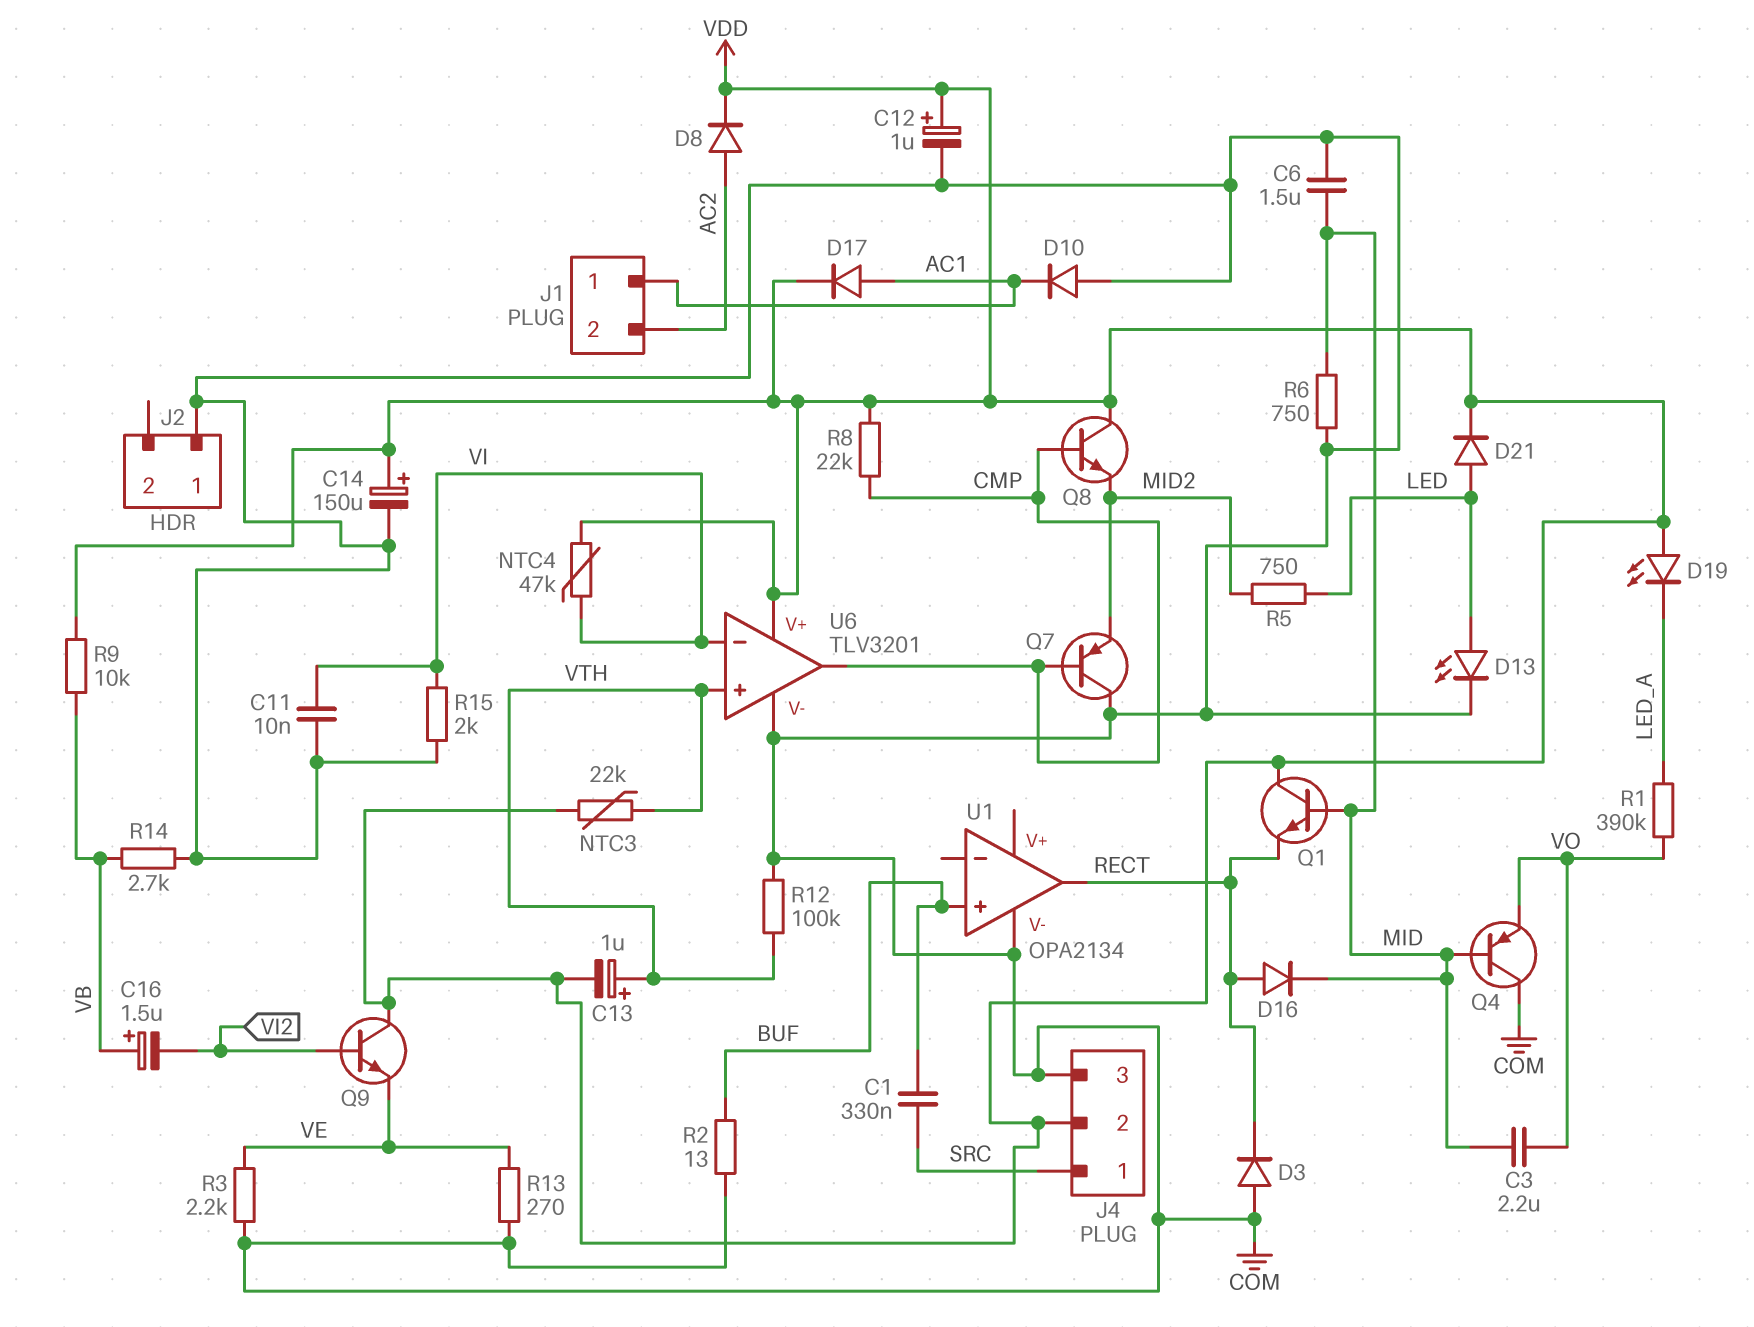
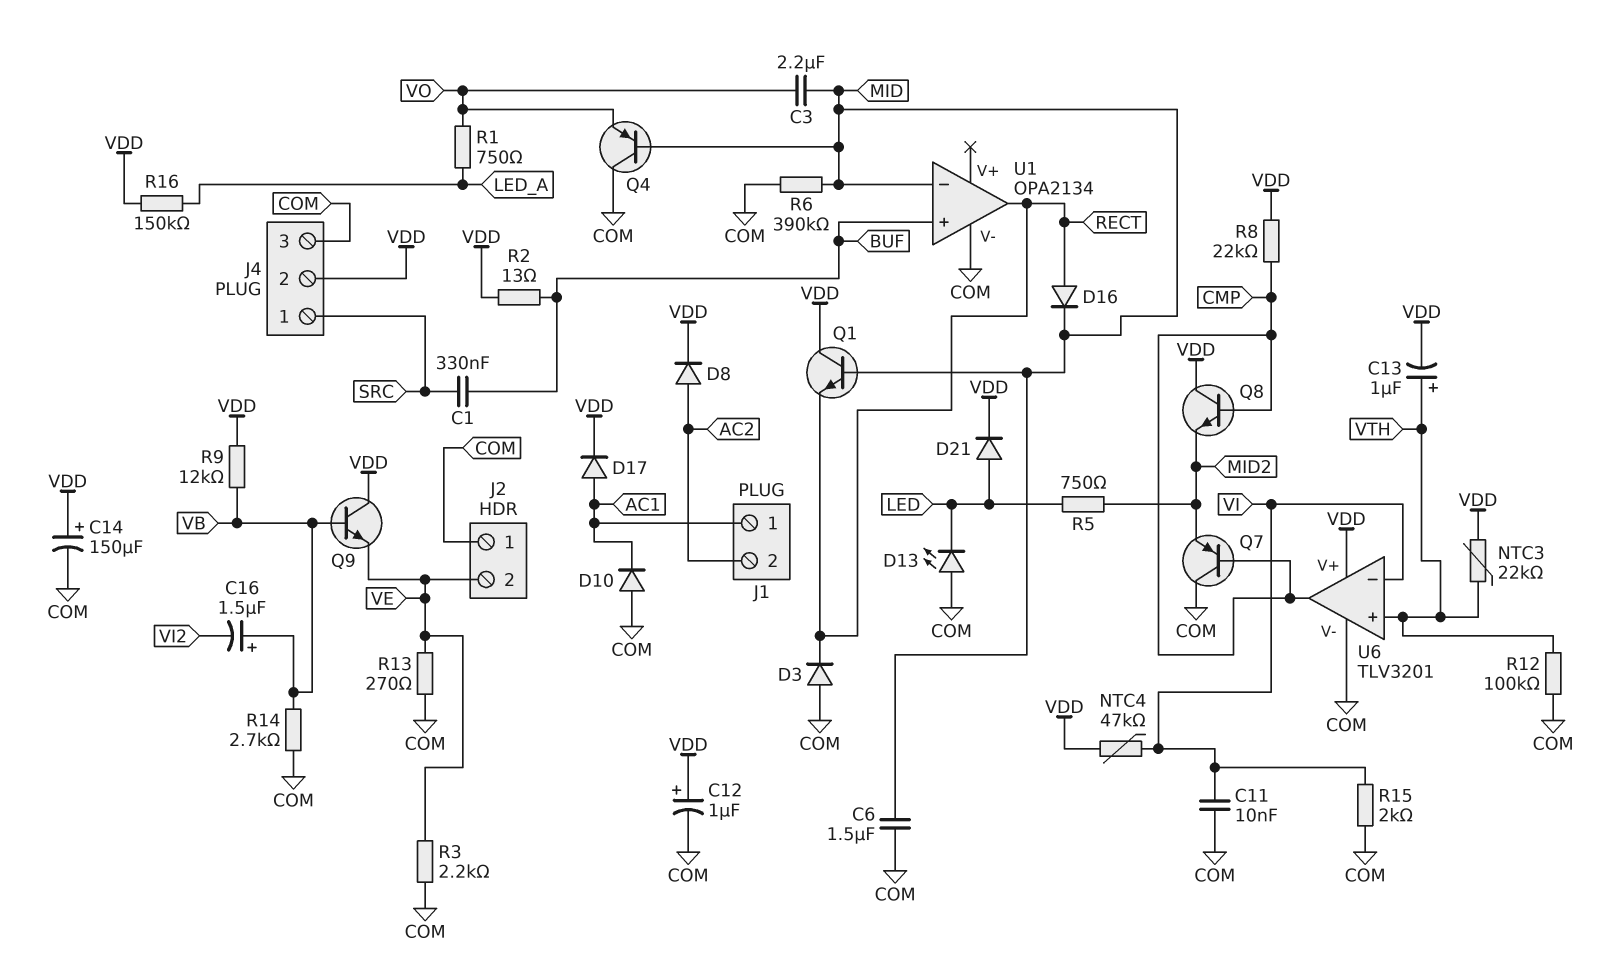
D13: LED (A LED, K COM) -> LED (A COM, K LED)
D19: LED (A VDD, K LED_A) -> none
J2 pin 2: none -> VE
Q9: NPN (B VI2, C VDD, E VE) -> NPN (B VB, C VDD, E VE)
R1: 390k (LED_A, VO) -> 750 (LED_A, VO)
R2: 13 (BUF, COM) -> 13 (BUF, VDD)
R6: 750 (COM, MID) -> 390k (COM, MID)
R9: 10k (VB, VDD) -> 12k (VB, VDD)
R16: none -> 150k (LED_A, VDD)
U1 pin in-: none -> MID

